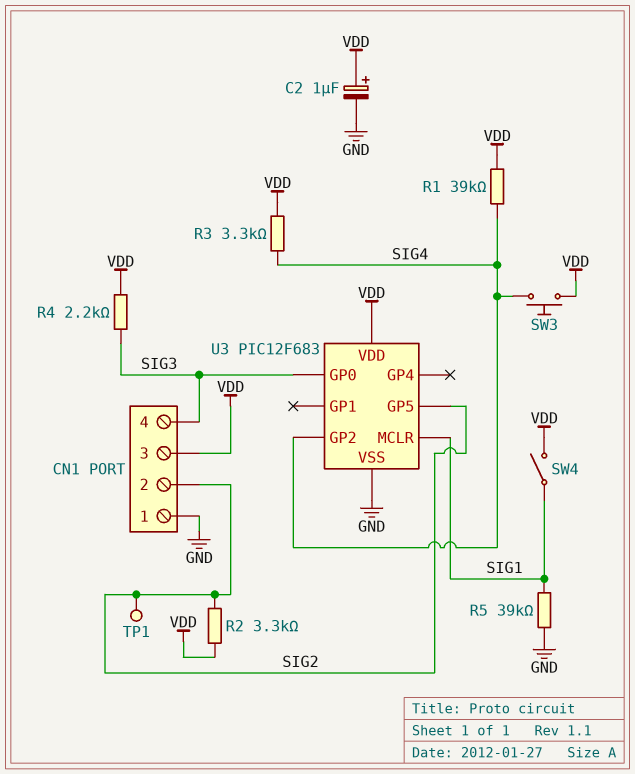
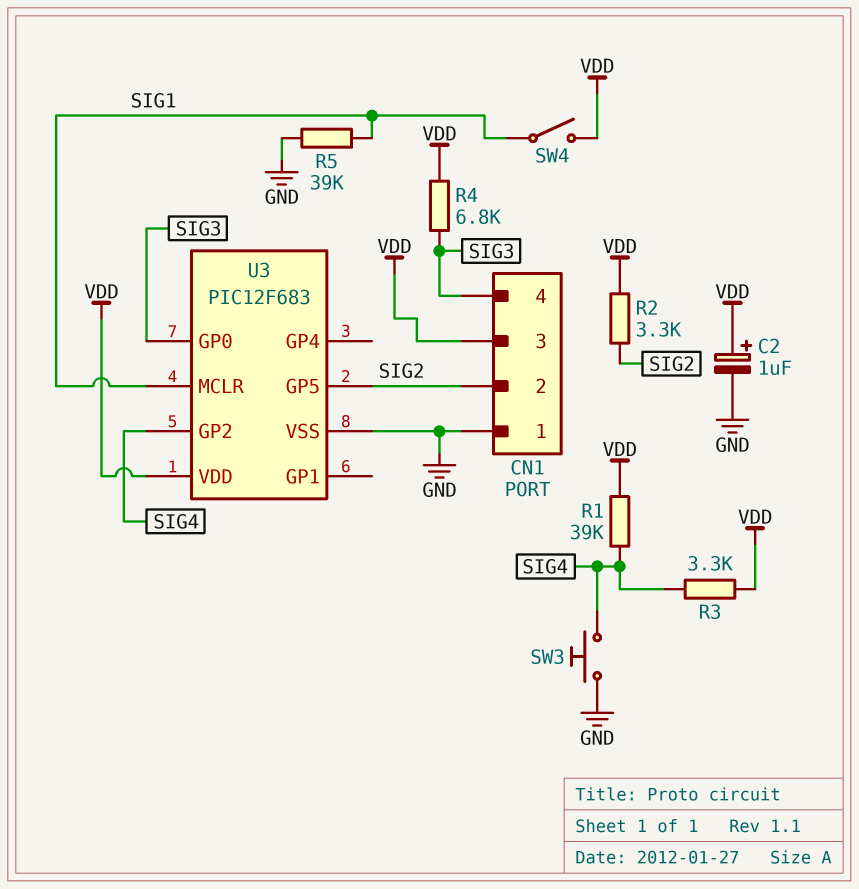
R4: 2.2k (SIG3, VDD) -> 6.8k (SIG3, VDD)
SW3: button (SIG4, VDD) -> button (GND, SIG4)
TP1: test point (SIG2) -> none

